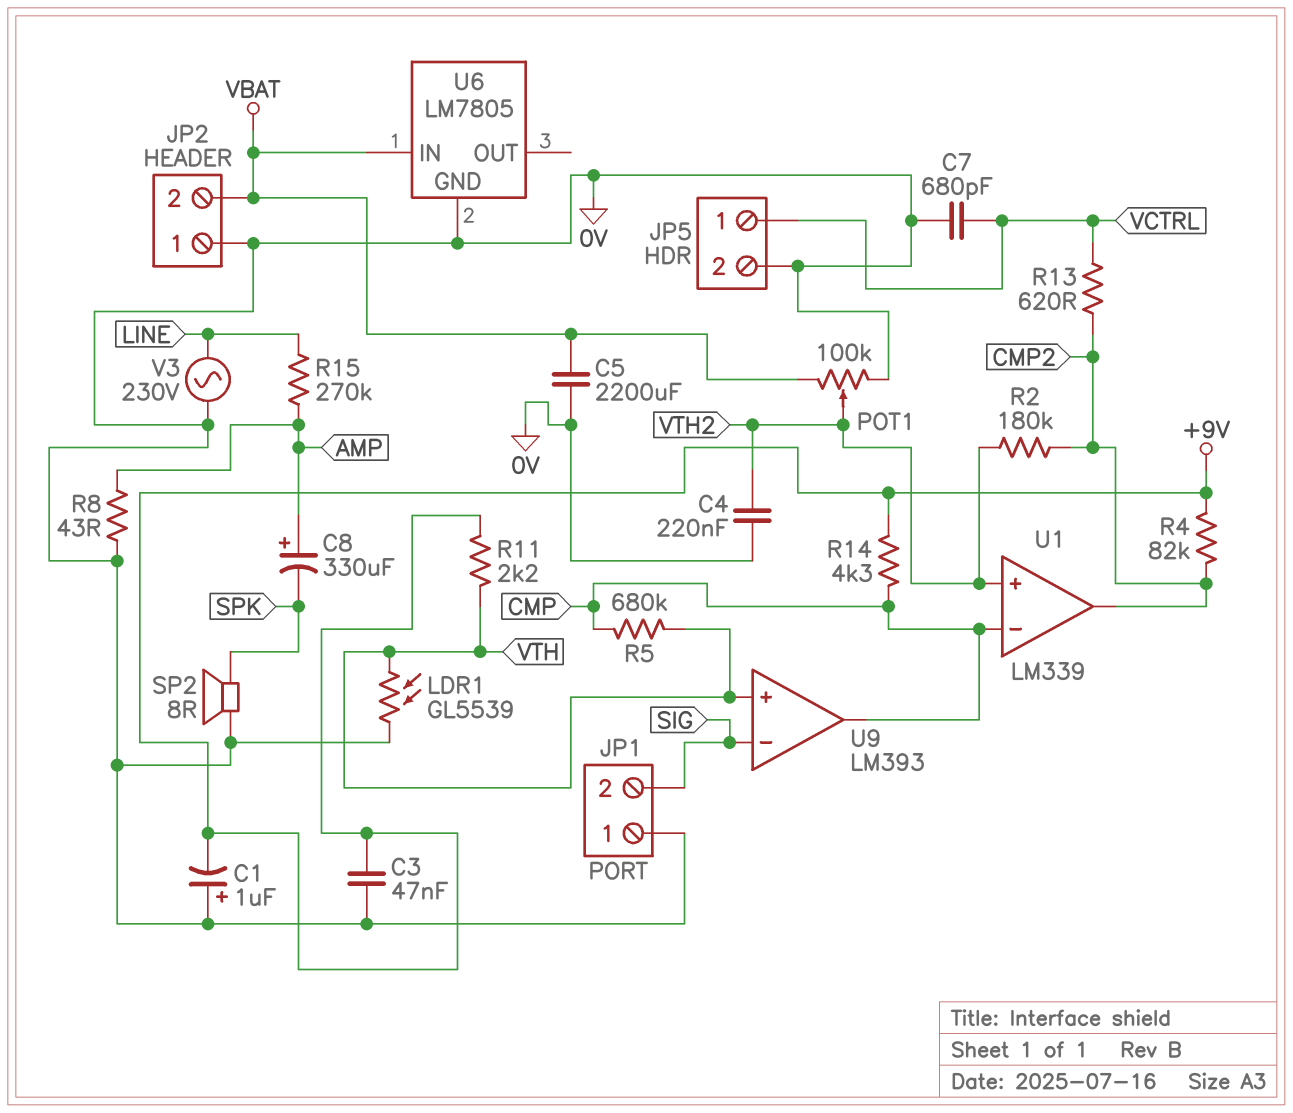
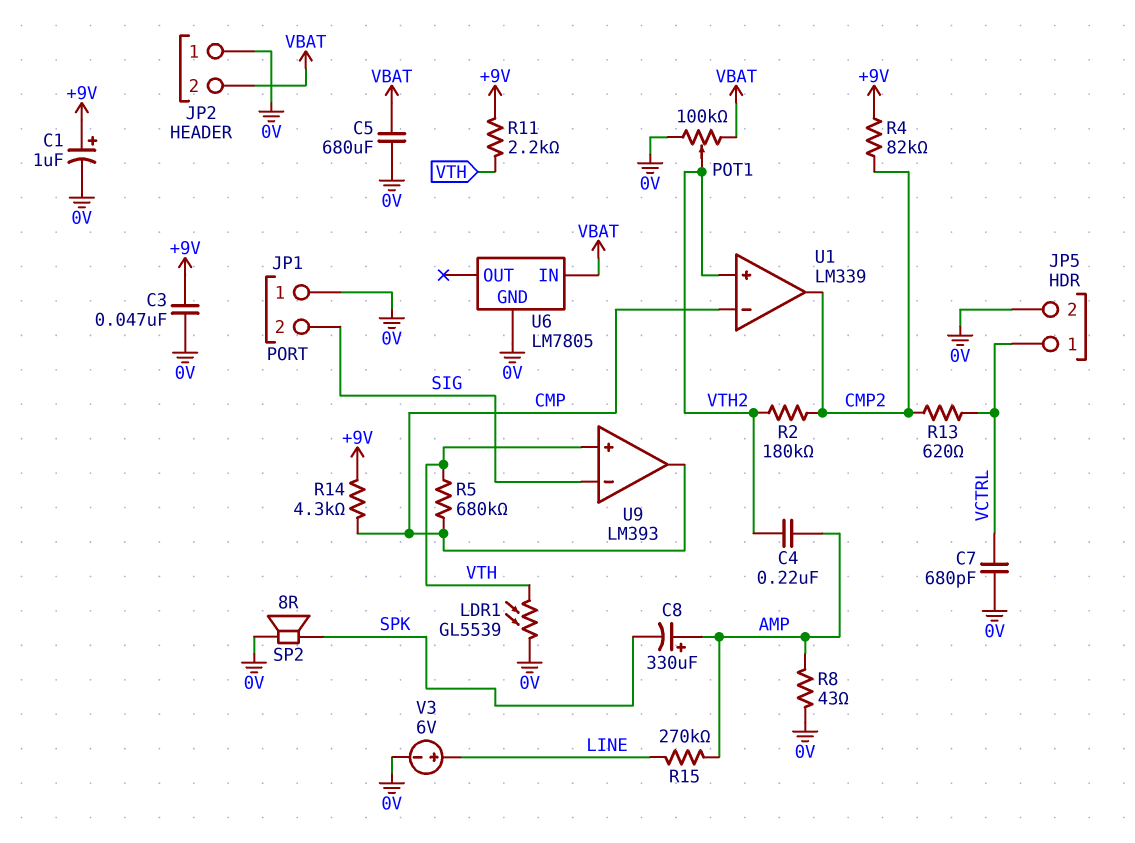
C1: 1uF (plus 0V, minus +9V) -> 1uF (plus +9V, minus 0V)
C4: 220nF (0V, VTH2) -> 220nF (AMP, VTH2)
C5: 2200uF (0V, VBAT) -> 680uF (0V, VBAT)
V3: AC 230V (0V, LINE) -> 6V (plus LINE, minus 0V)

